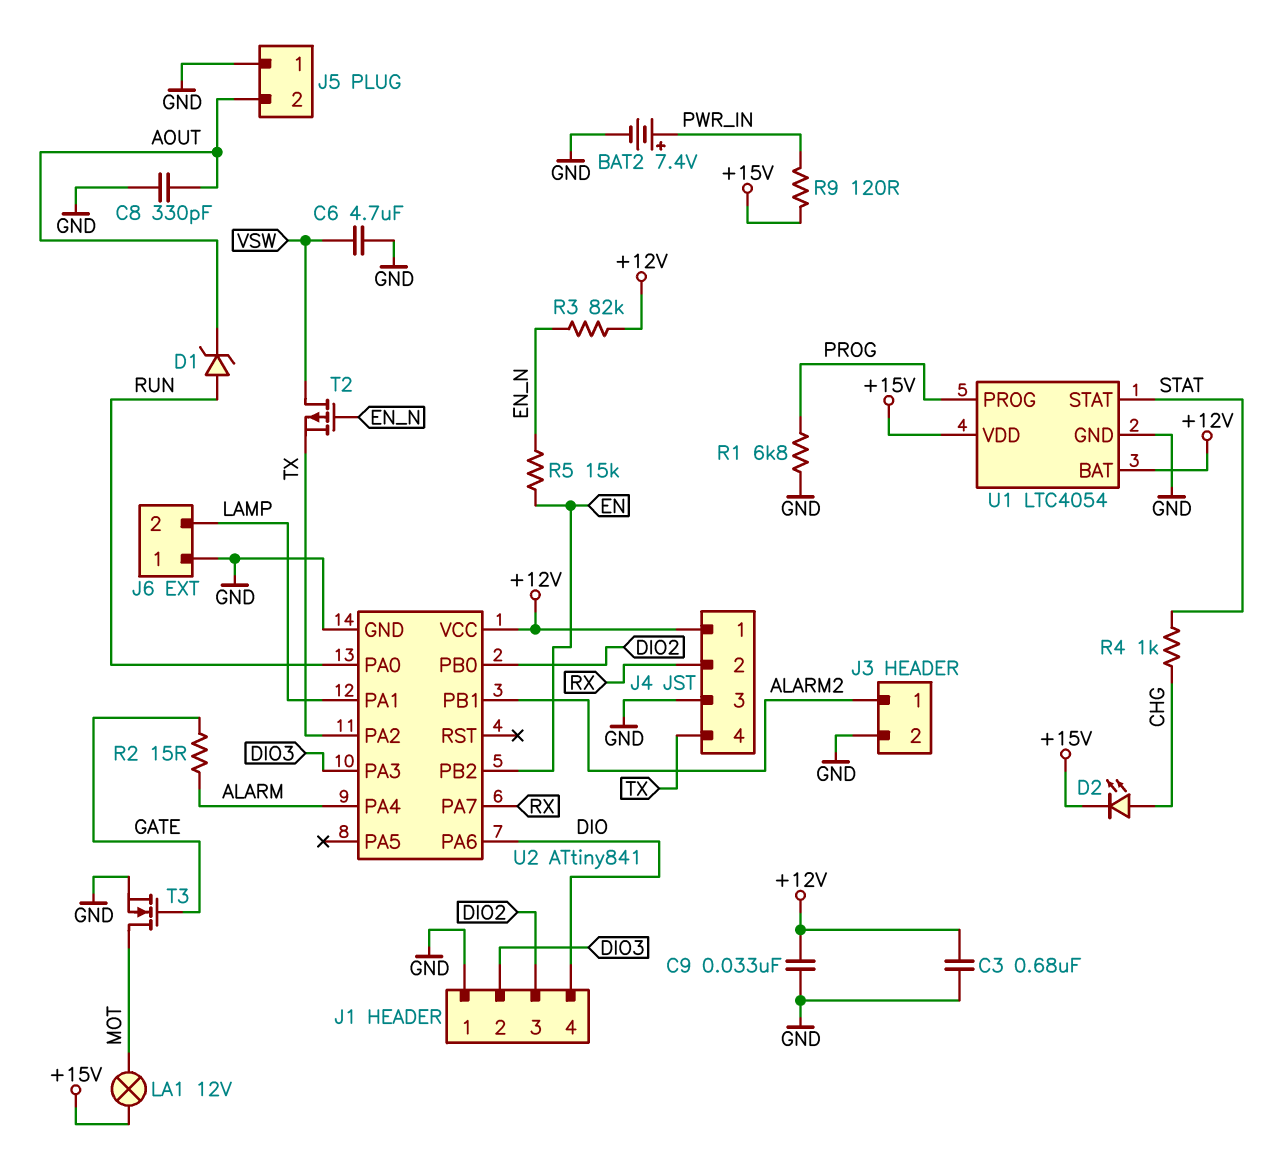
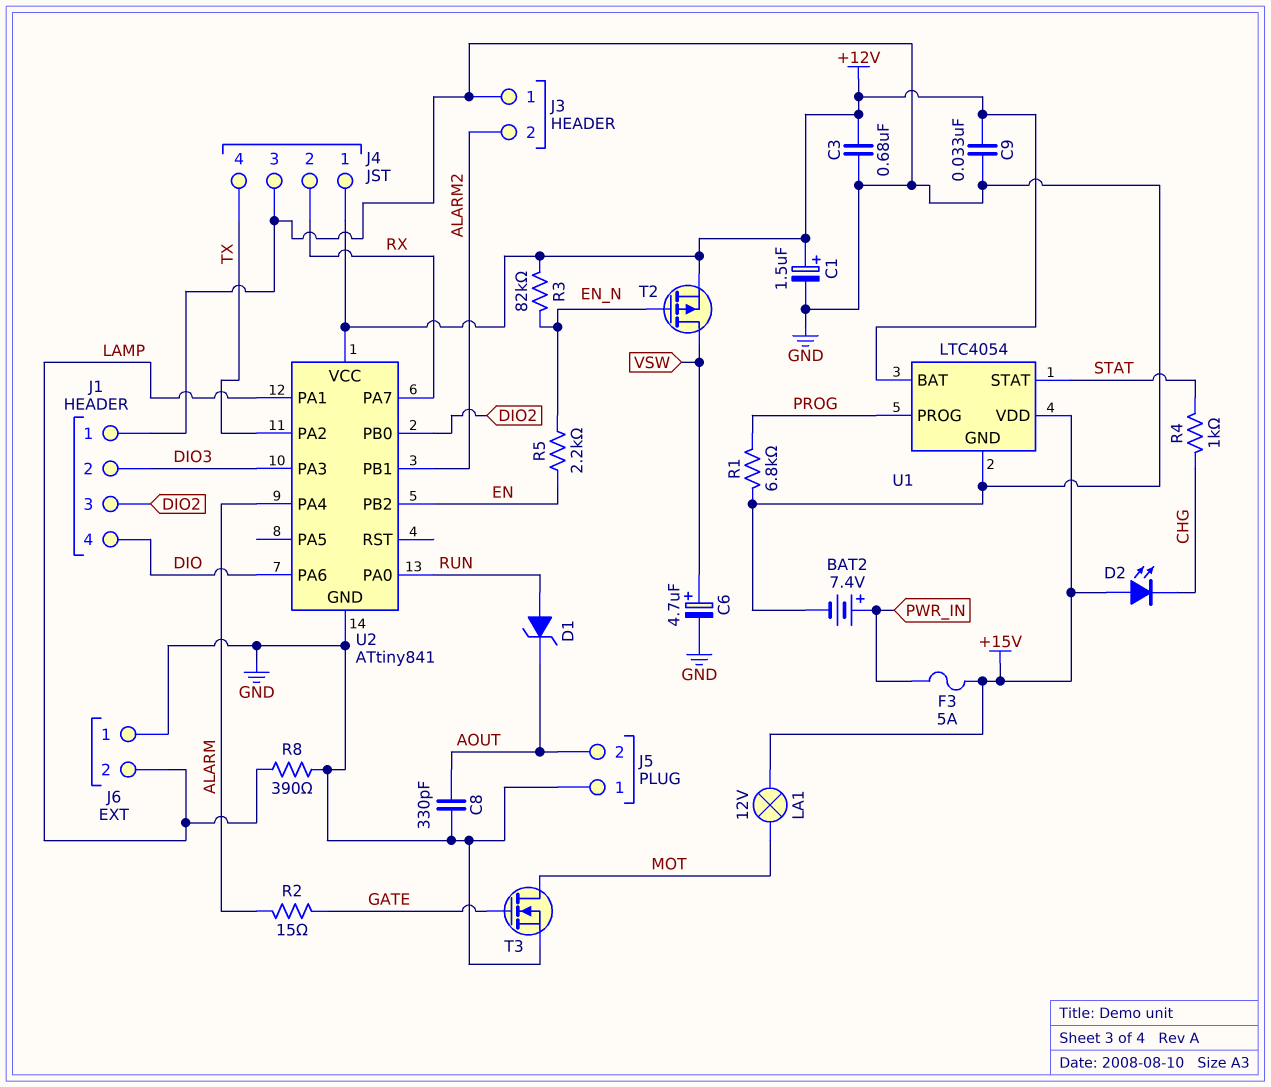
C1: none -> 1.5uF (plus +12V, minus GND)
C6: 4.7uF (GND, VSW) -> 4.7uF (plus VSW, minus GND)
D2: LED (A CHG, K +15V) -> LED (A +15V, K CHG)
F3: none -> 5A (+15V, PWR_IN)
J3 pin 1: ALARM2 -> GND
J3 pin 2: GND -> ALARM2
R5: 15k (EN, EN_N) -> 2.2k (EN, EN_N)
R8: none -> 390 (GND, LAMP)
R9: 120 (+15V, PWR_IN) -> none
T2: PMOS (G EN_N, D VSW, S TX) -> PMOS (G EN_N, D VSW, S +12V)

